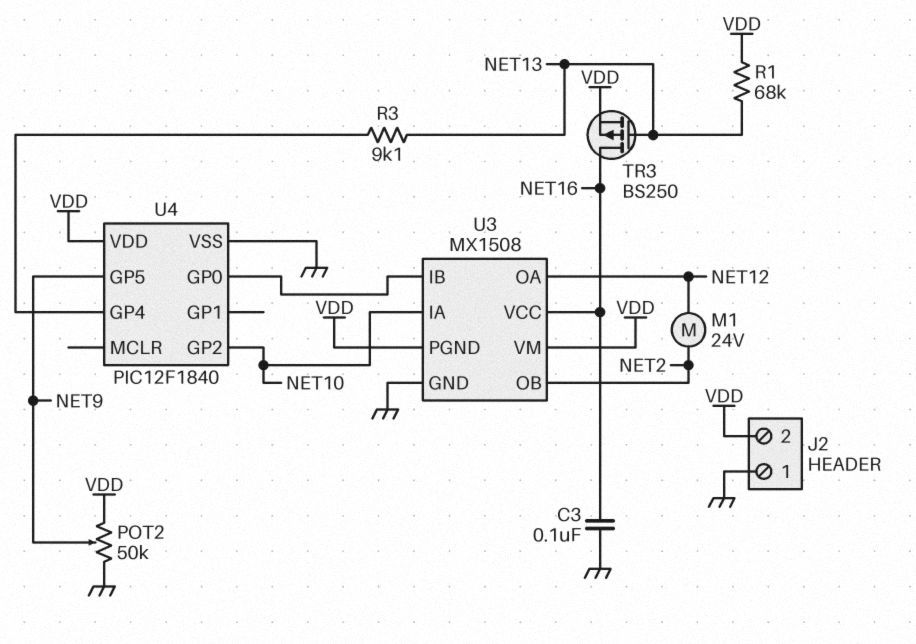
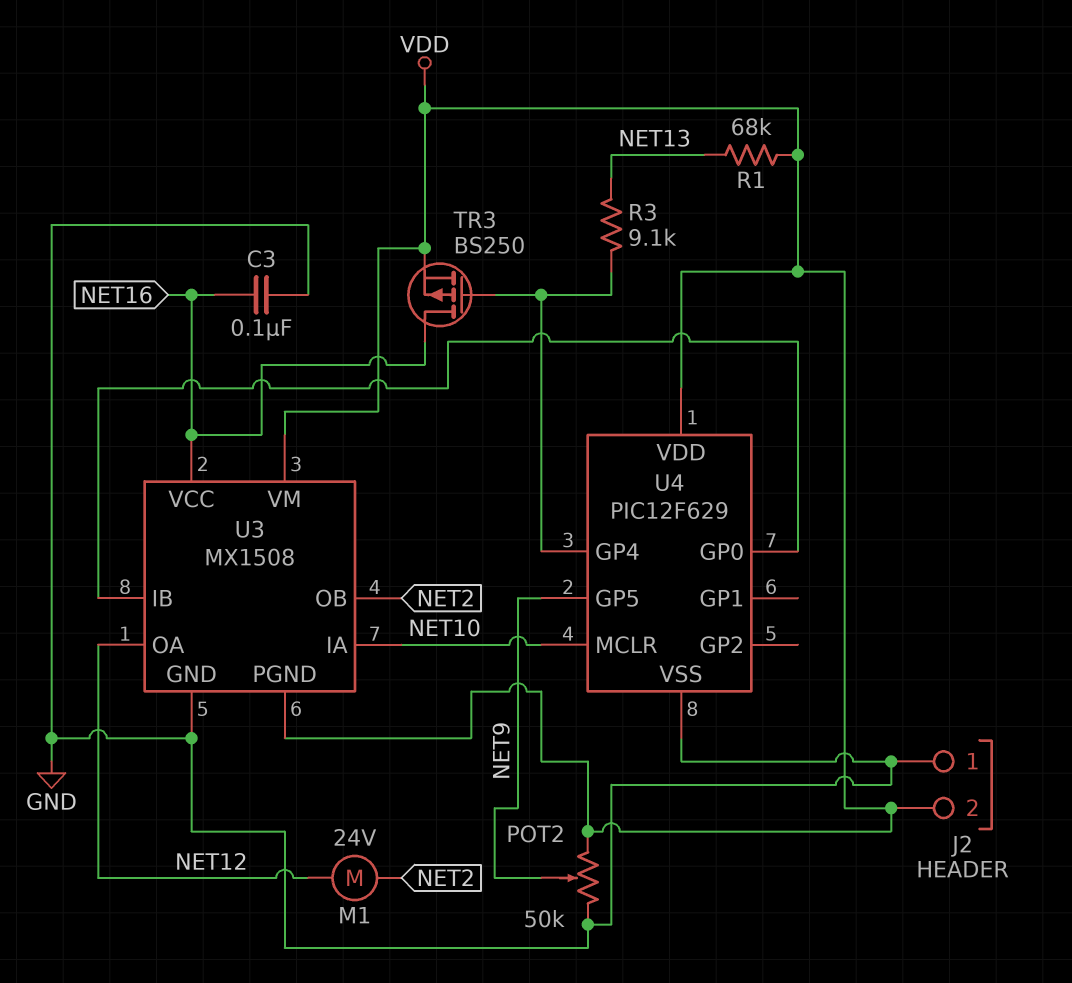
TR3: PMOS BS250 (G NET13, D NET16, S VDD) -> PMOS BS250 (G U4/GP4, D NET16, S VDD)
U4: PIC12F1840 -> PIC12F629
U4 pin GP2: NET10 -> none
U4 pin MCLR: none -> NET10

